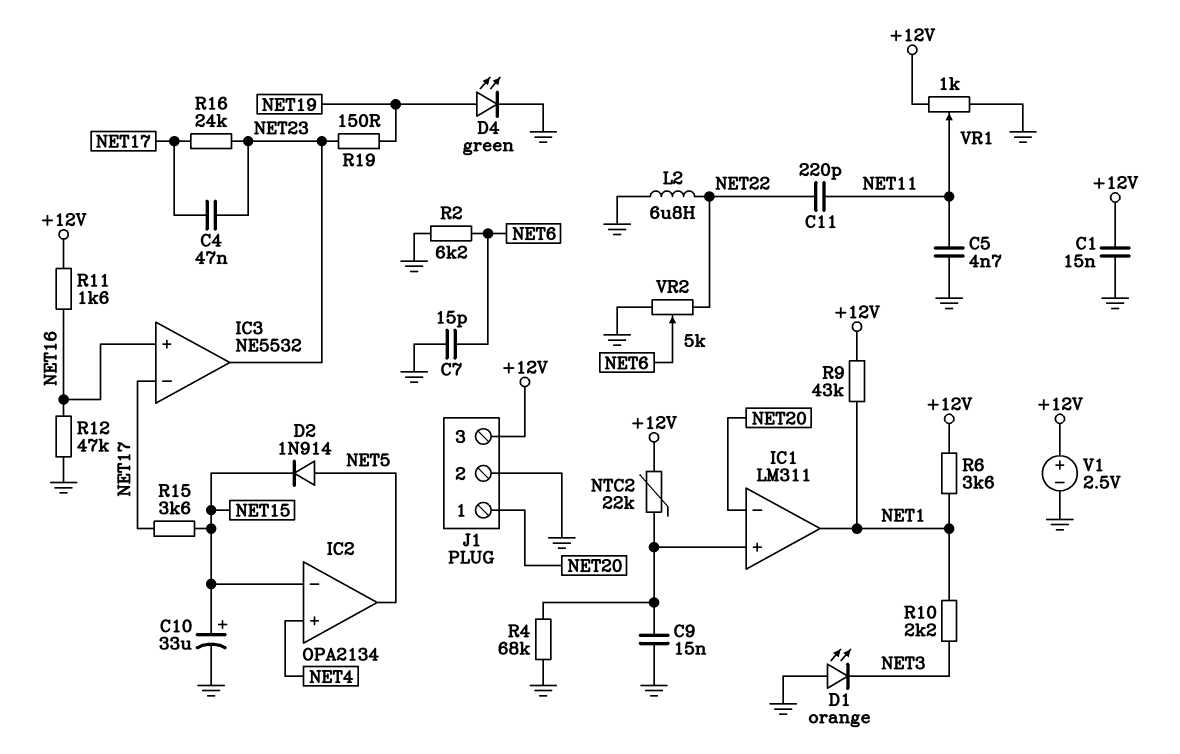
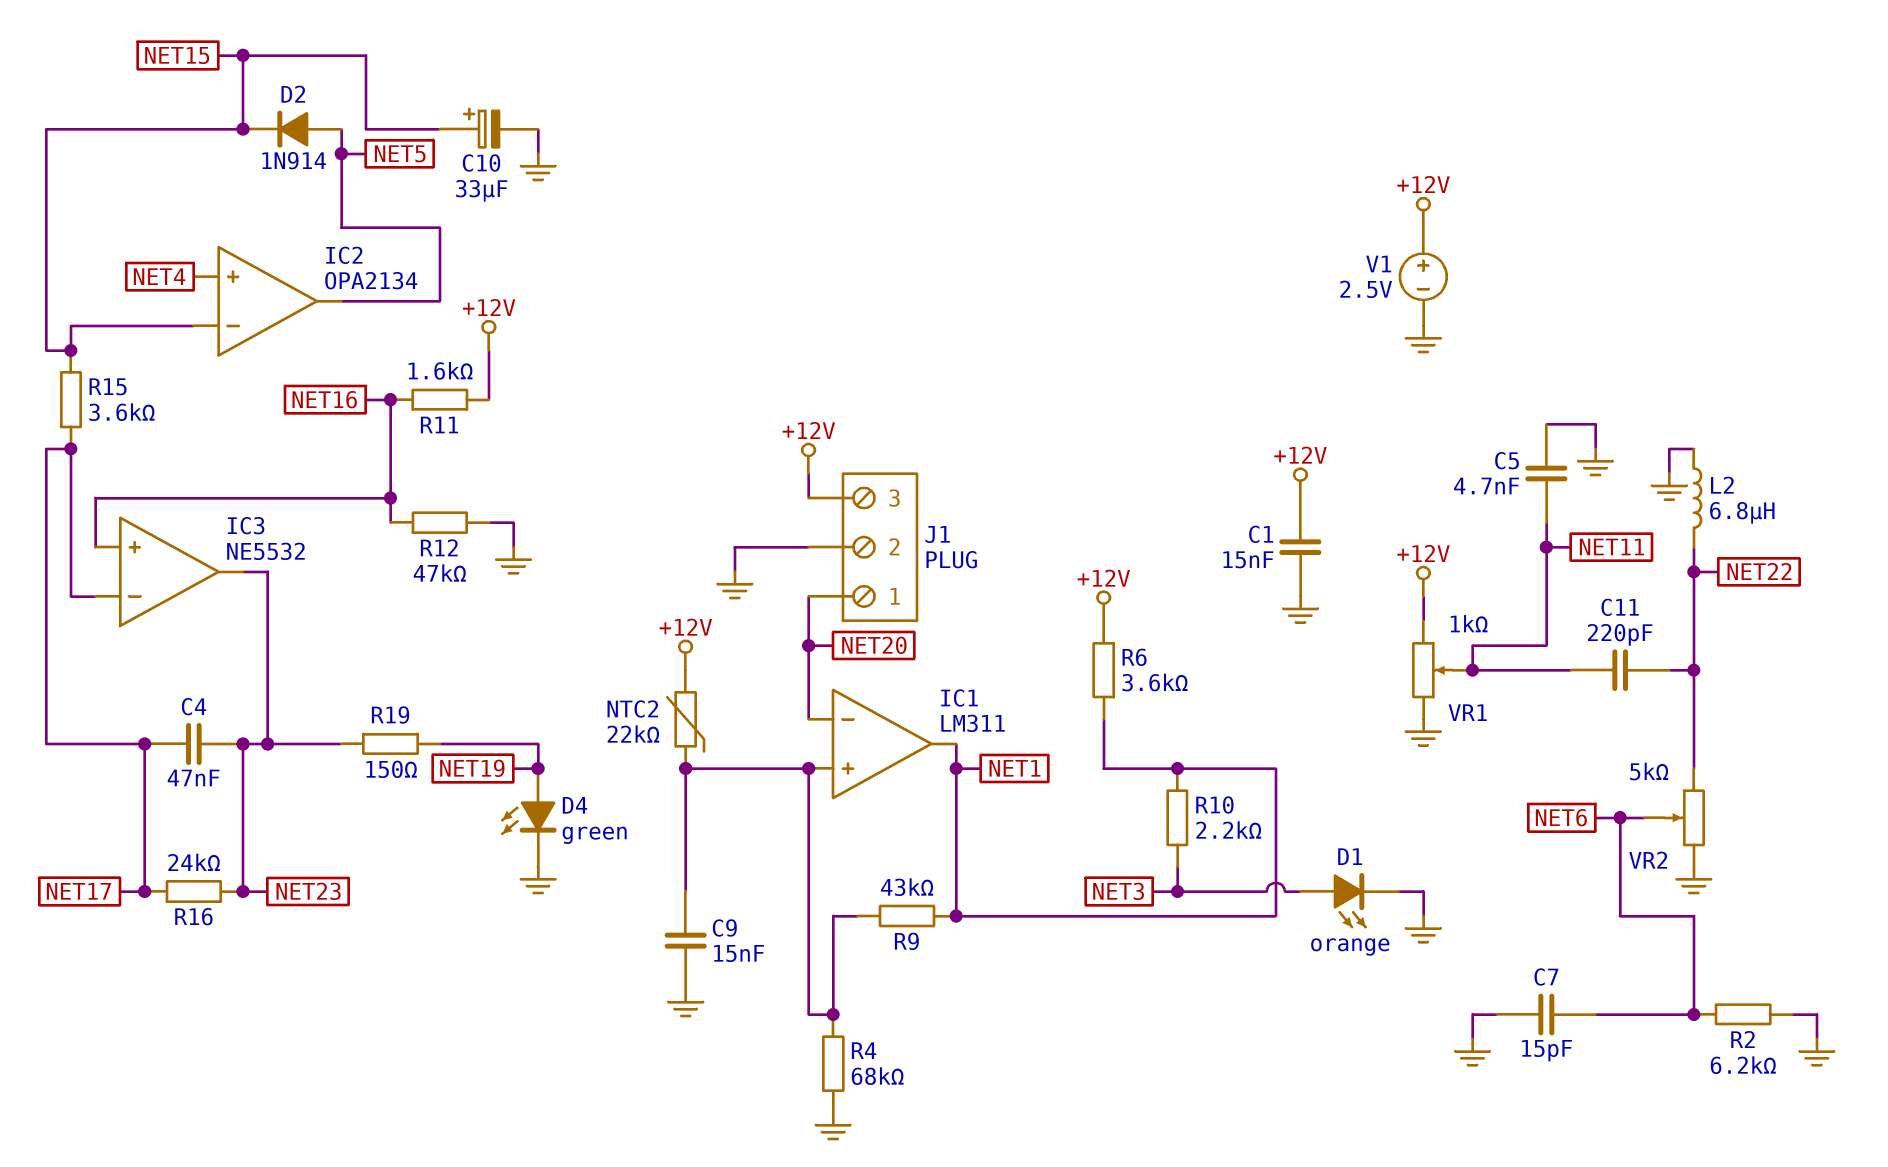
D1: LED orange (A GND, K NET3) -> LED orange (A NET3, K GND)
R9: 43k (+12V, NET1) -> 43k (IC1/in+, NET1)

